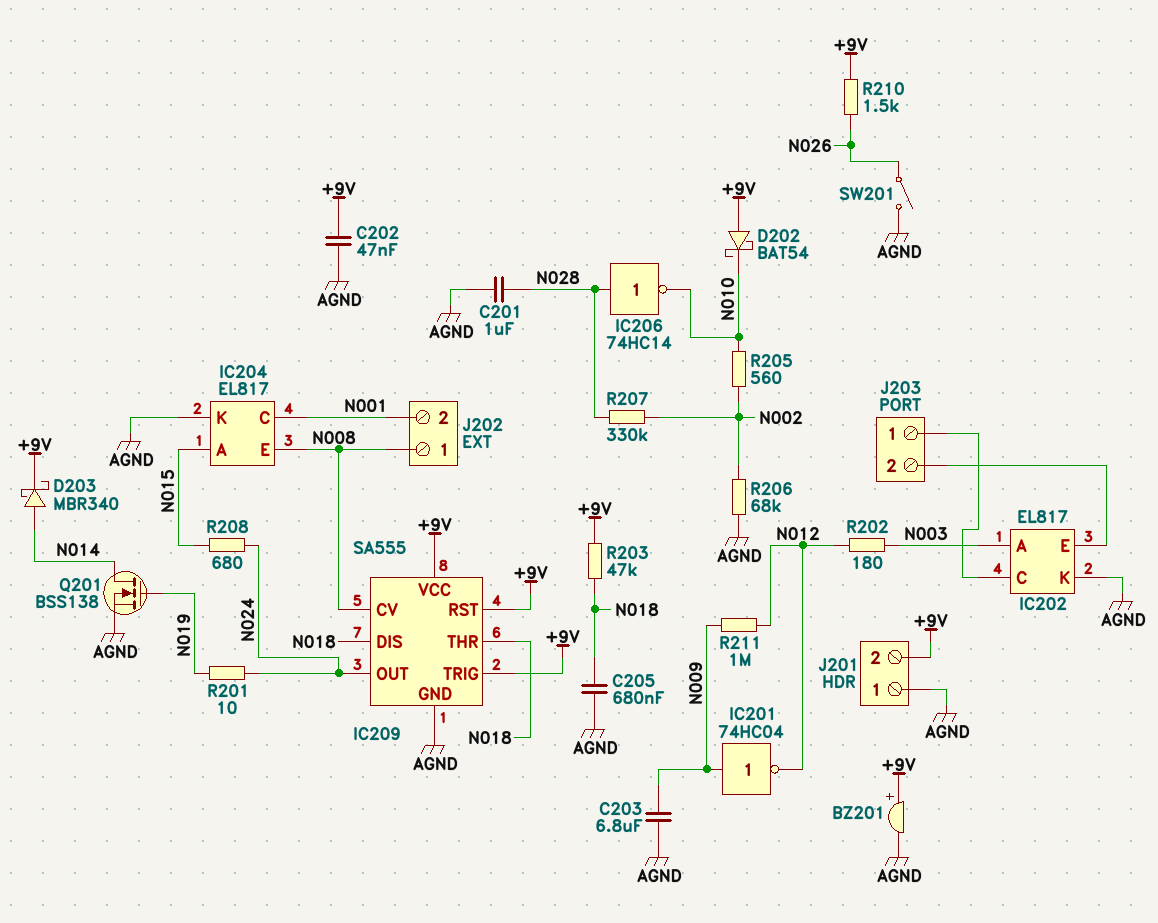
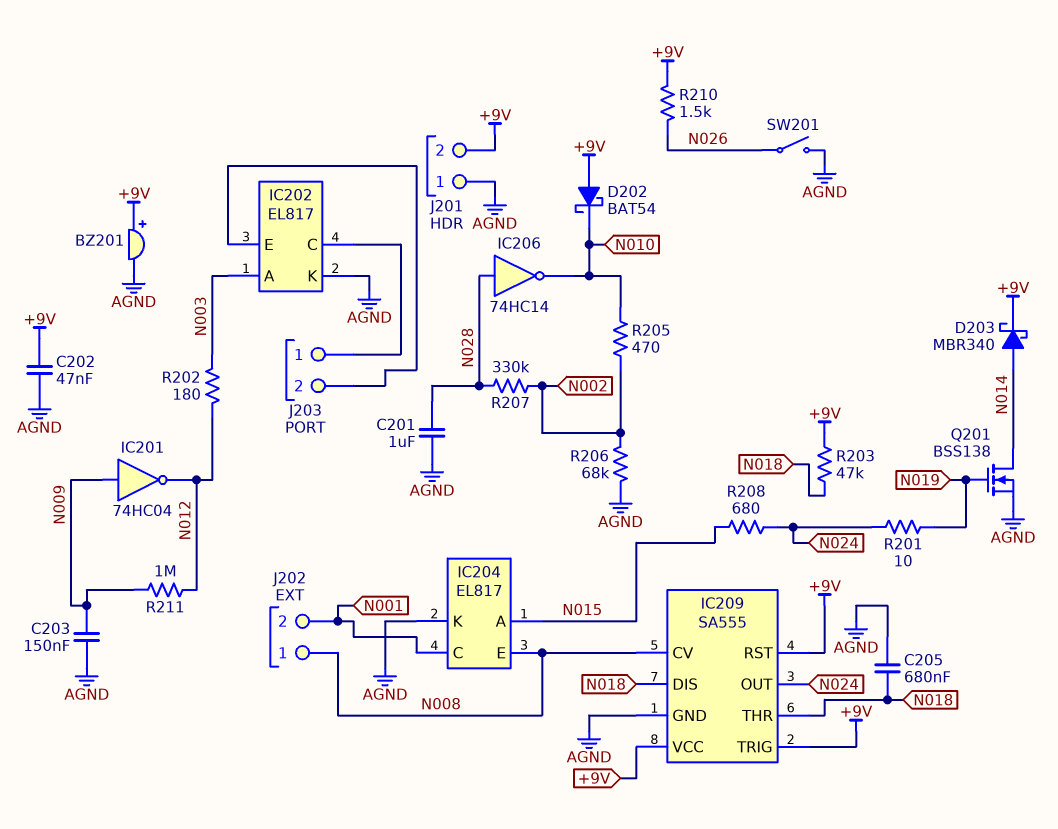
C203: 6.8uF (AGND, N009) -> 150nF (AGND, N009)
R205: 560 (N002, N010) -> 470 (N002, N010)

